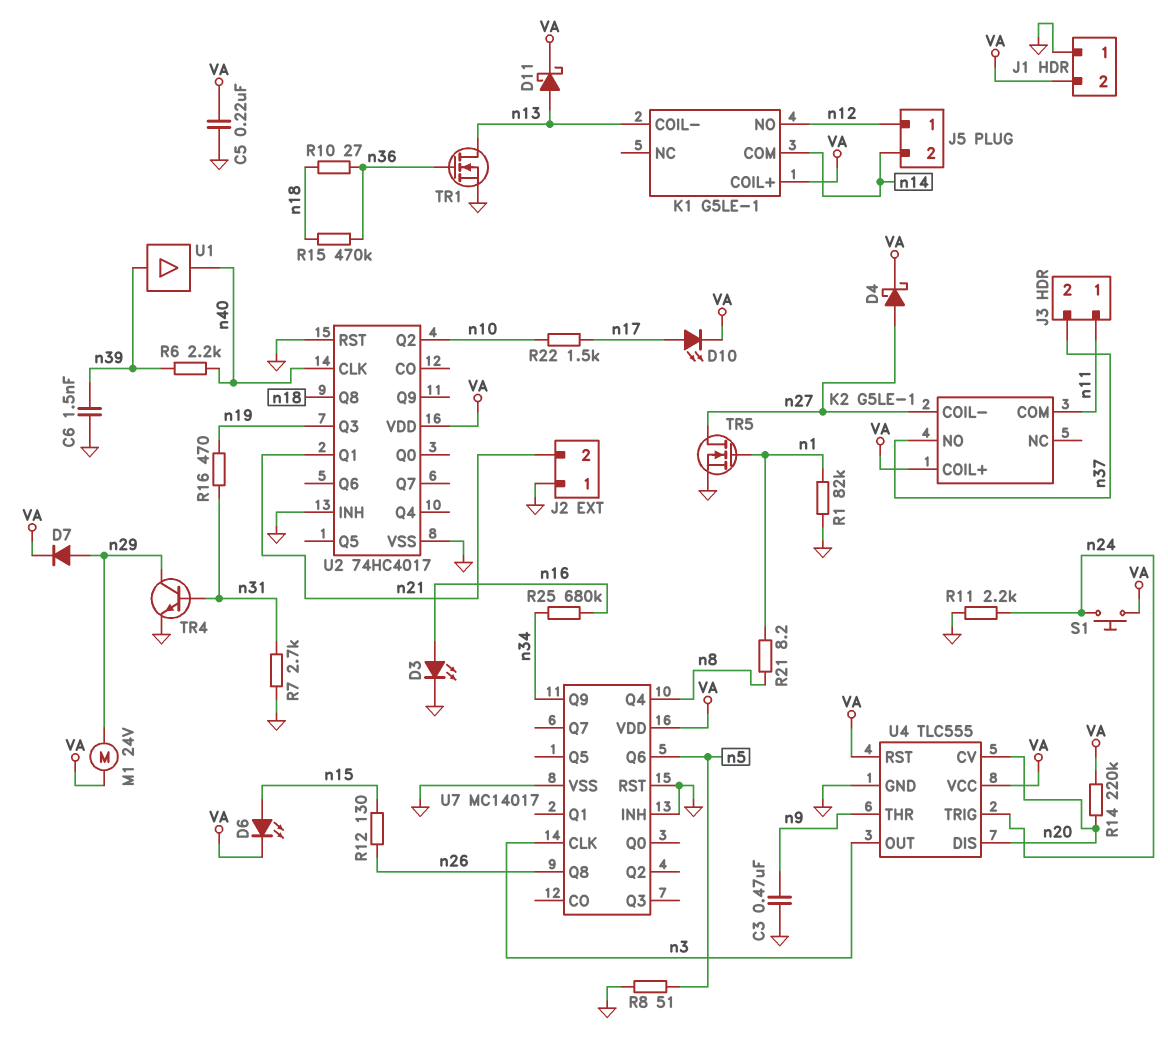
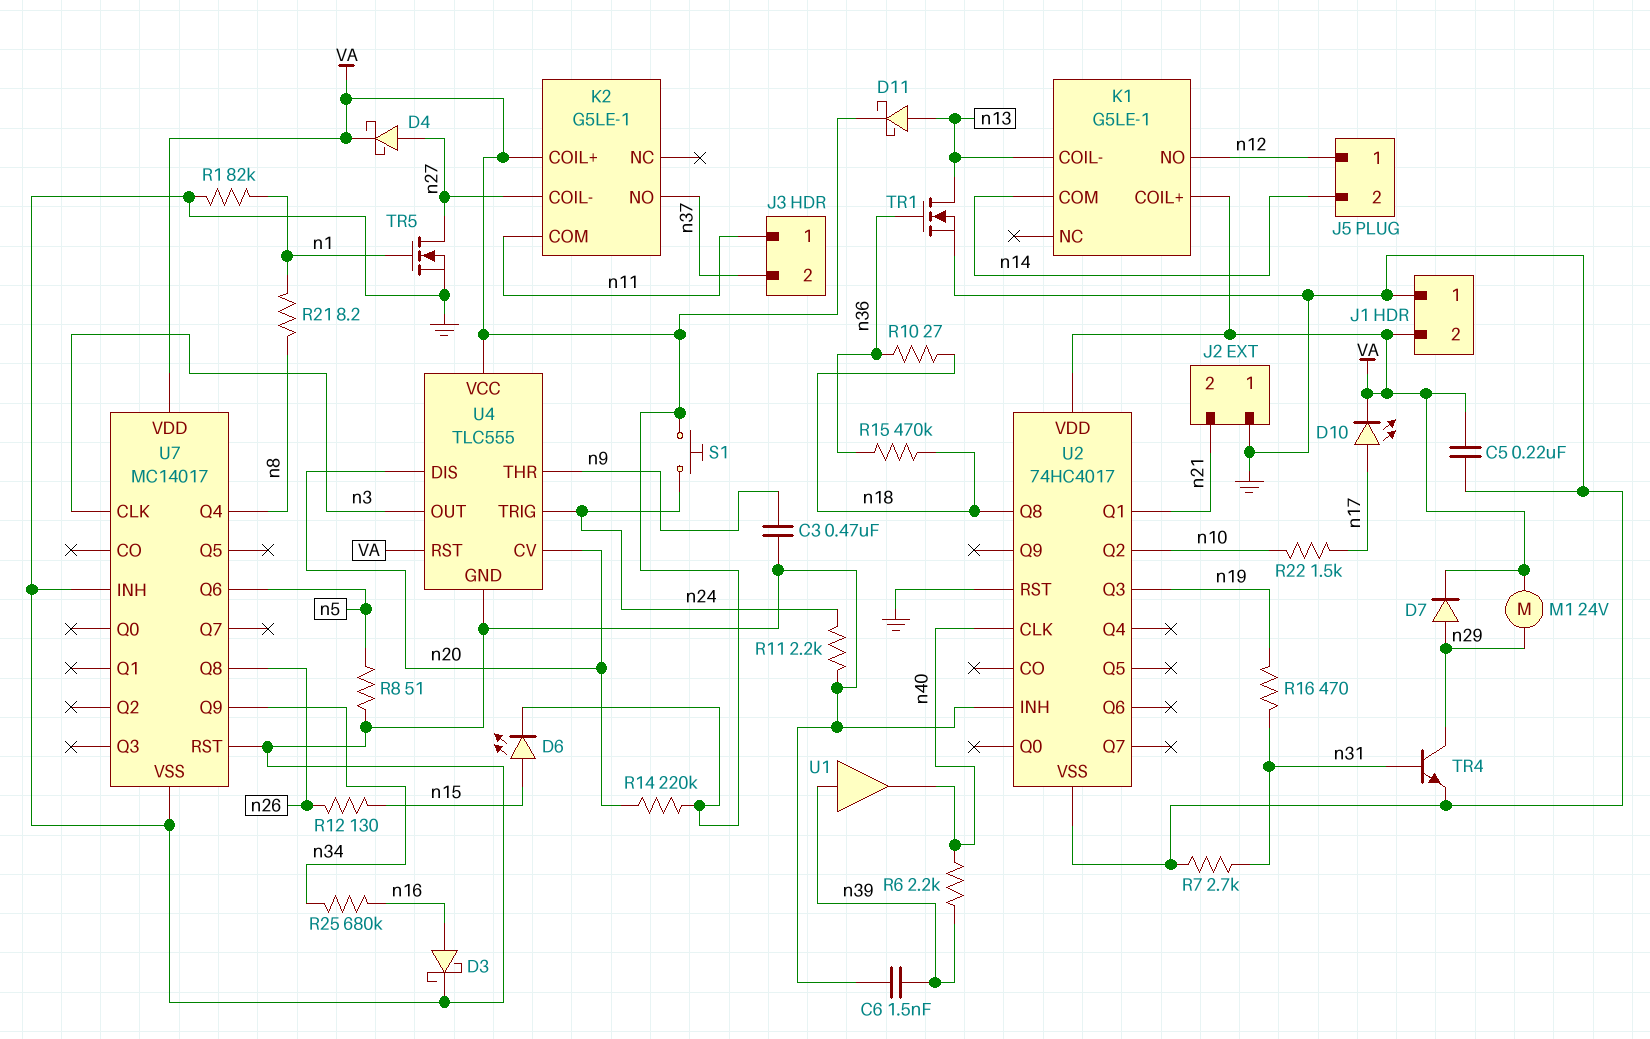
D3: LED (A n16, K GND) -> schottky (A n16, K GND)

